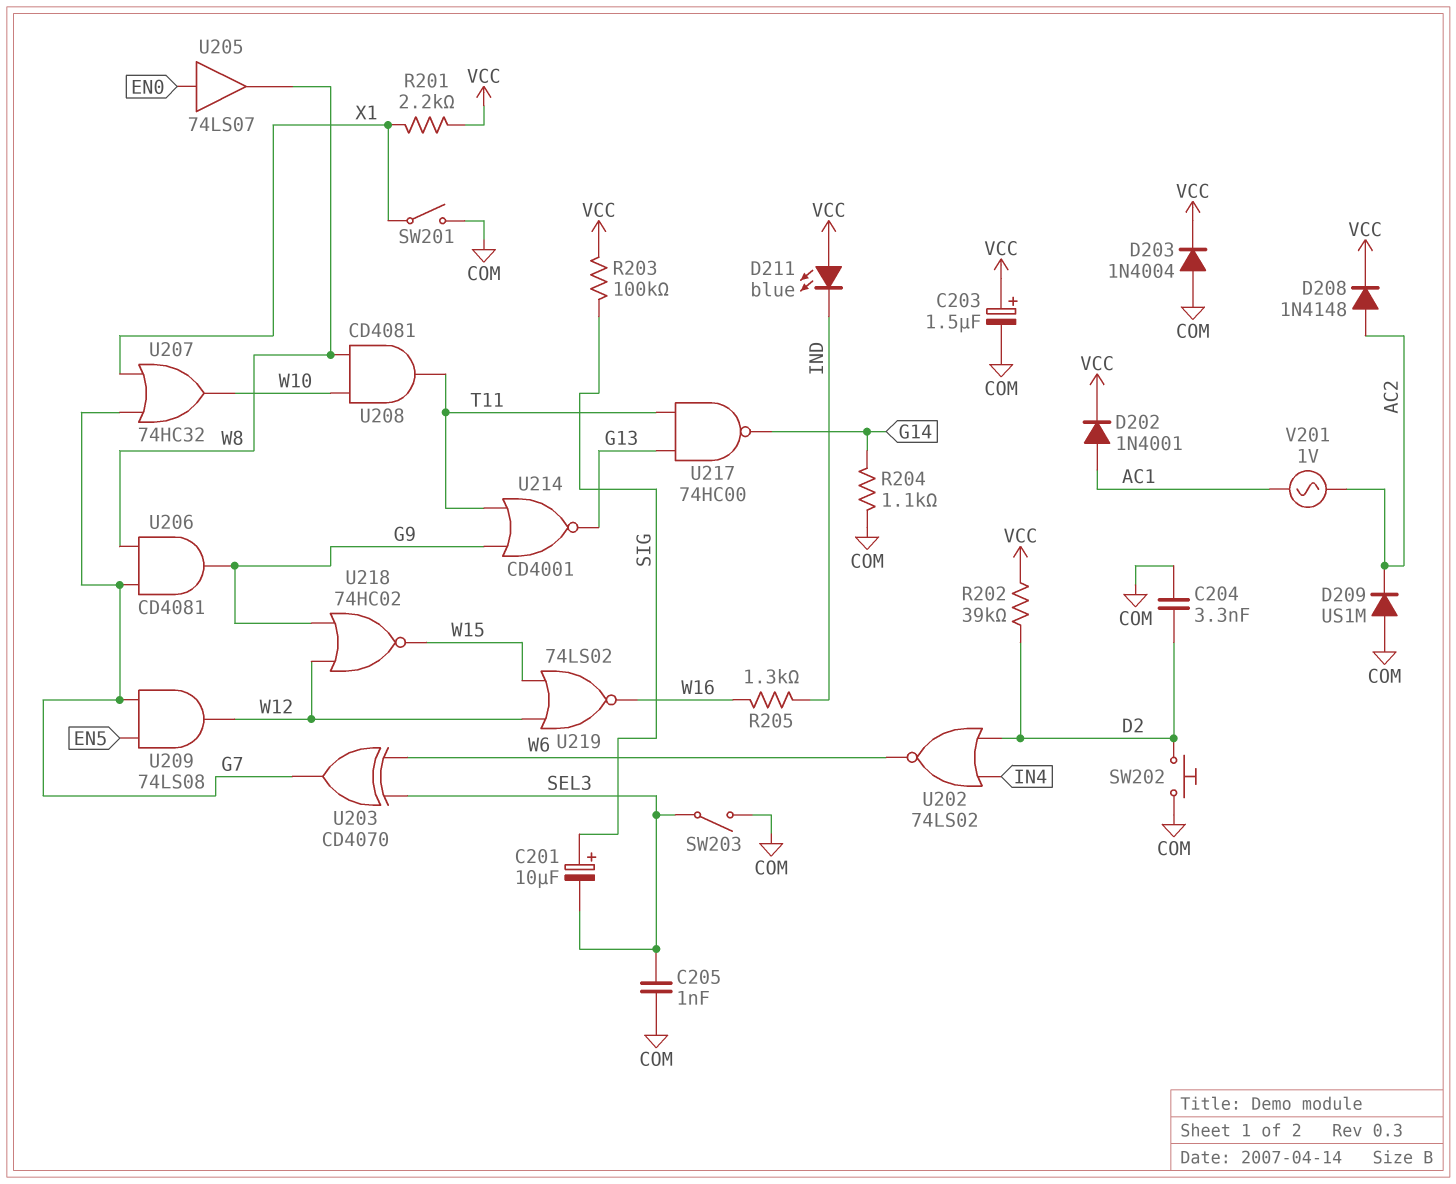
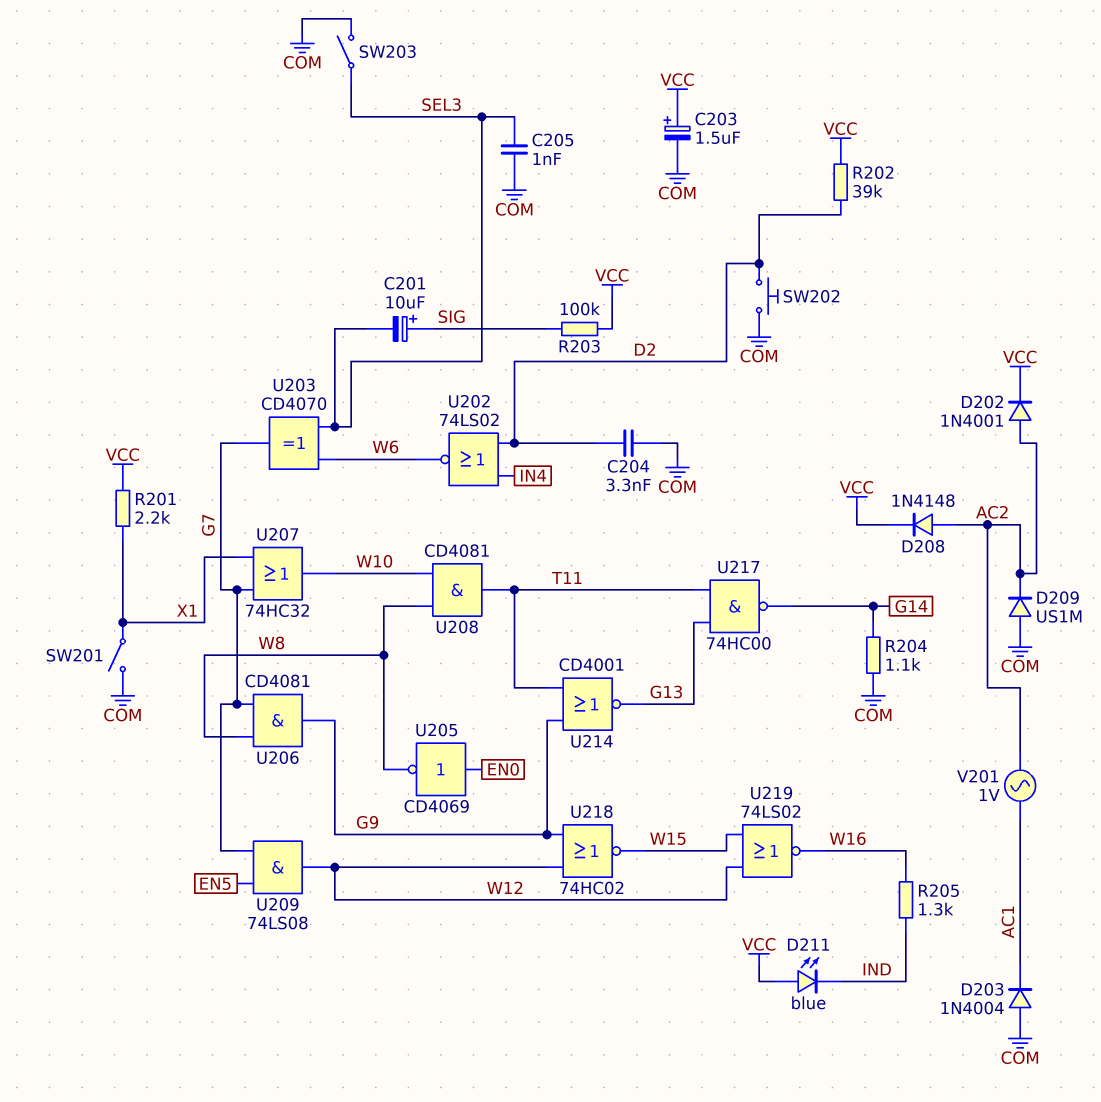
D202: diode 1N4001 (A AC1, K VCC) -> diode 1N4001 (A AC2, K VCC)
D203: diode 1N4004 (A COM, K VCC) -> diode 1N4004 (A COM, K AC1)
U205: buffer 74LS07 (in EN0, out W8) -> NOT CD4069 (in EN0, out W8)

